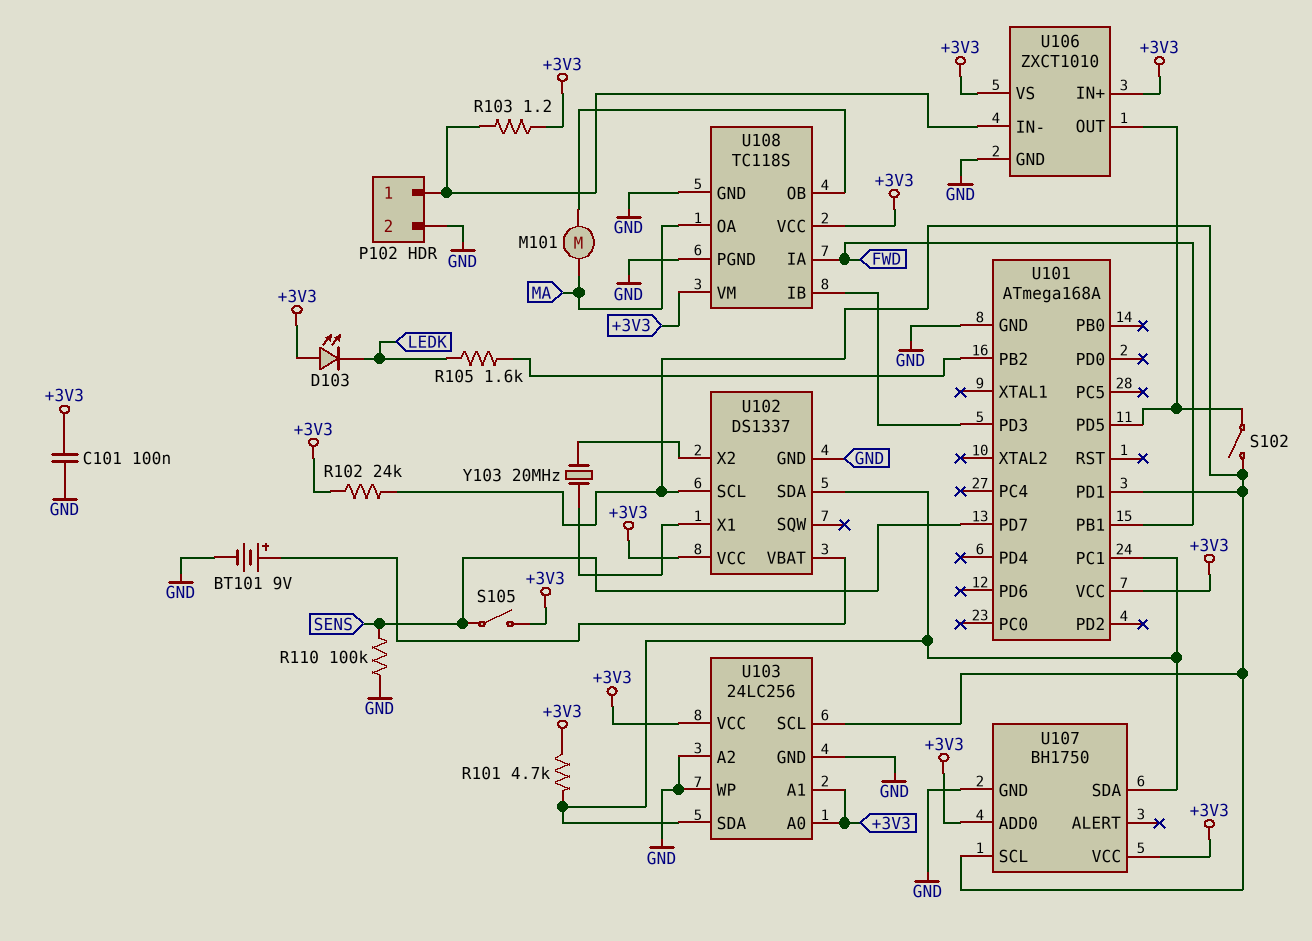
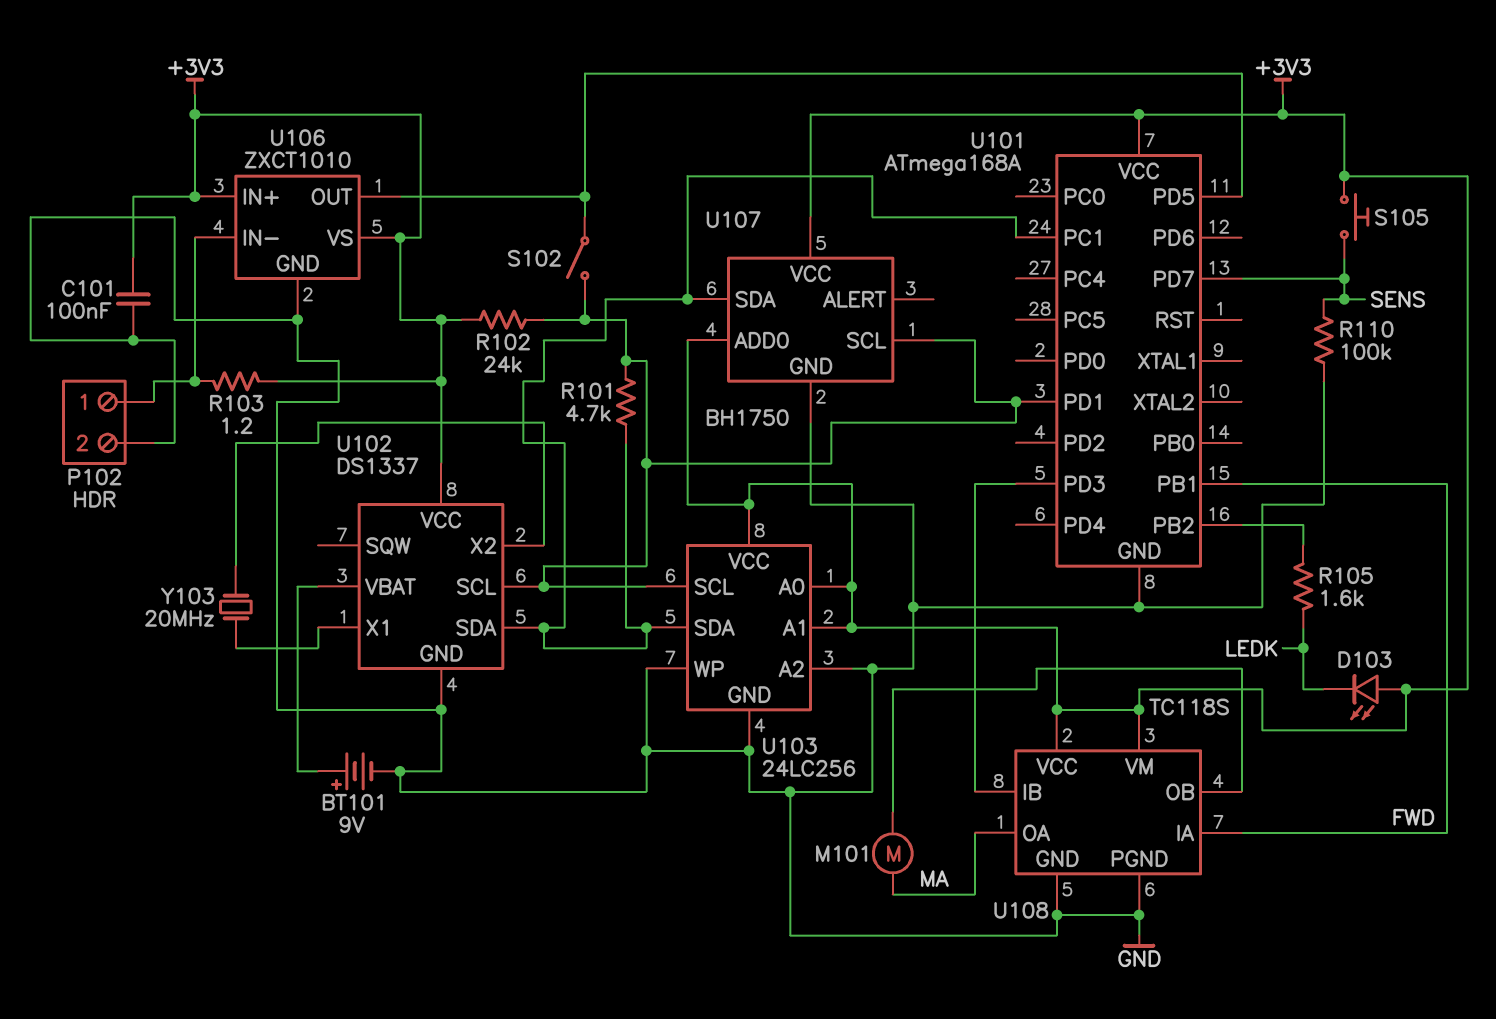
R101: 4.7k (+3V3, U101/PC1) -> 4.7k (U101/PC1, U101/PD1)
S105: switch (+3V3, SENS) -> button (+3V3, SENS)

